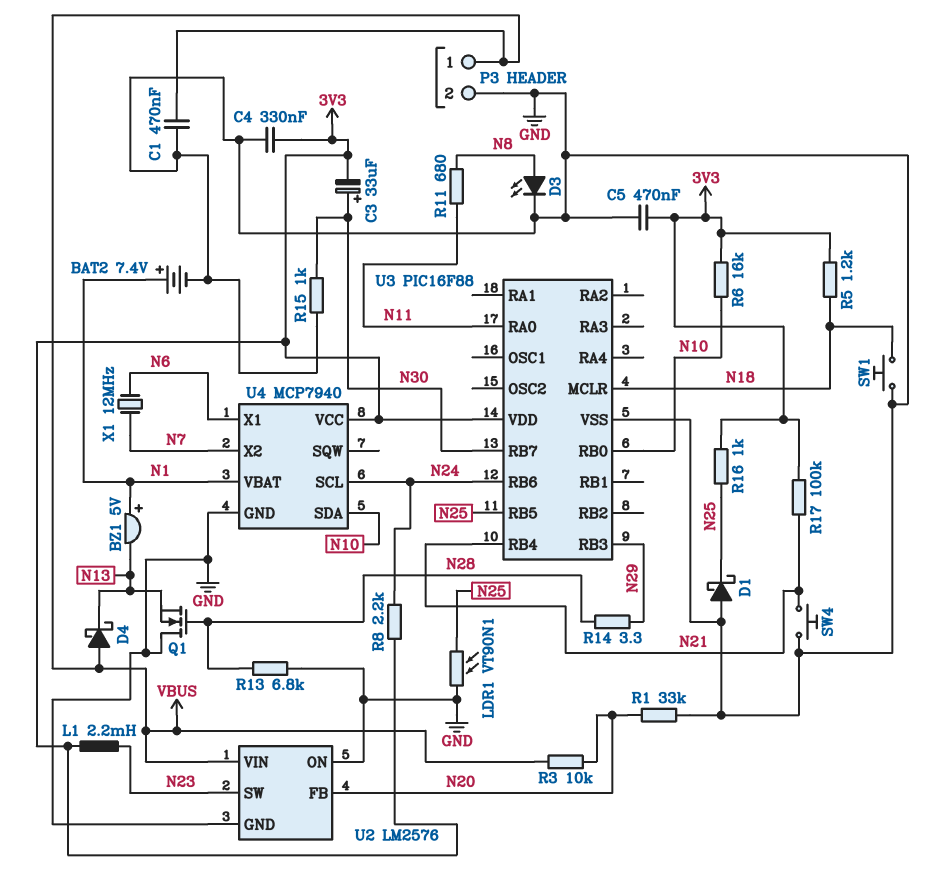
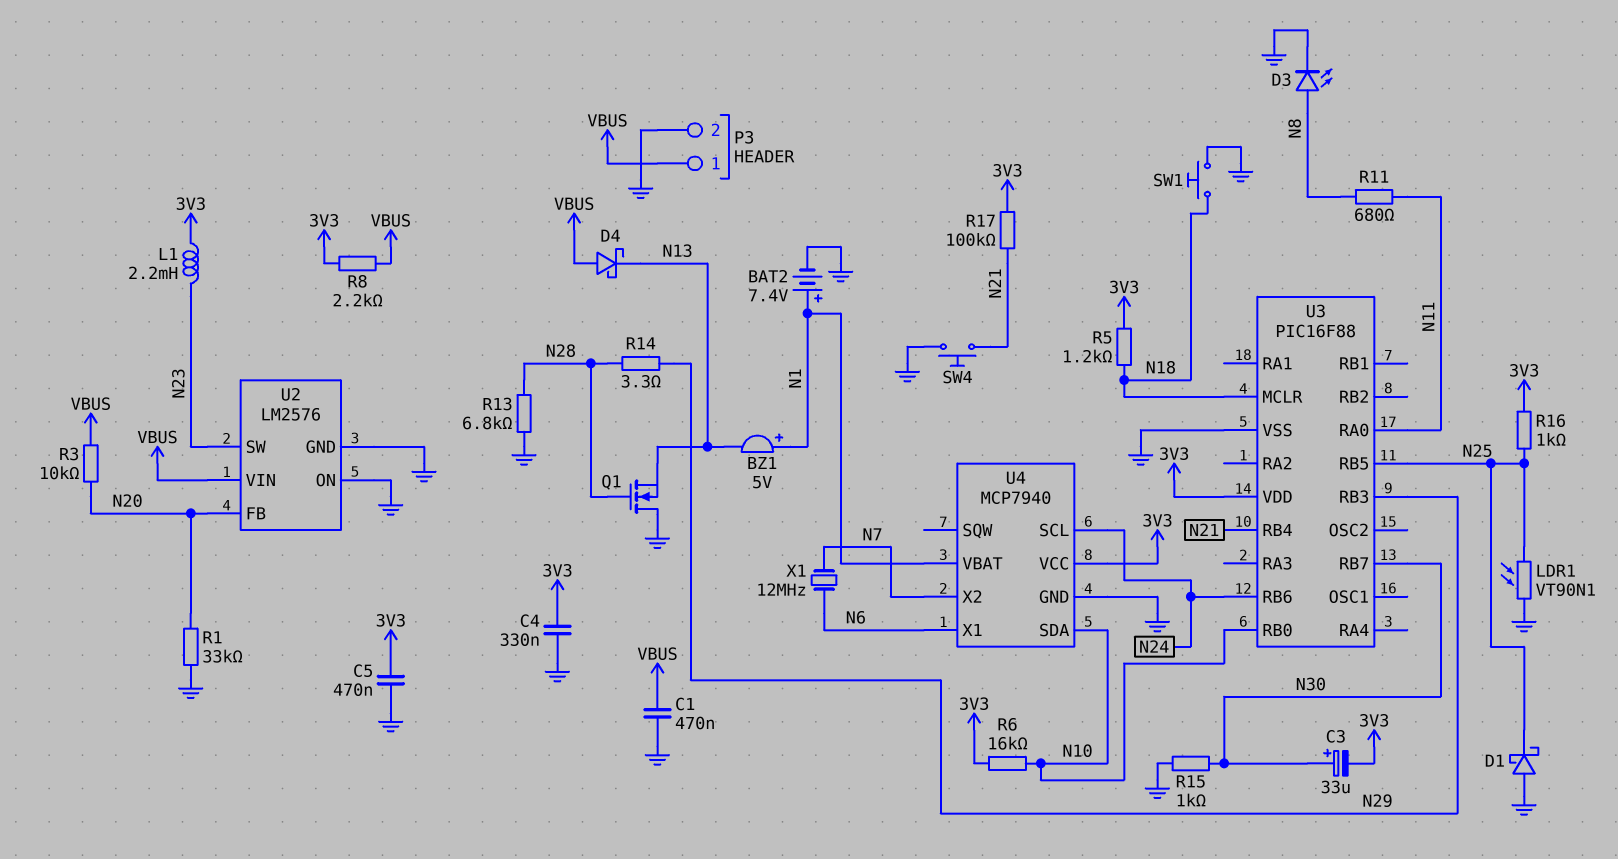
R8: 2.2k (3V3, N24) -> 2.2k (3V3, VBUS)

